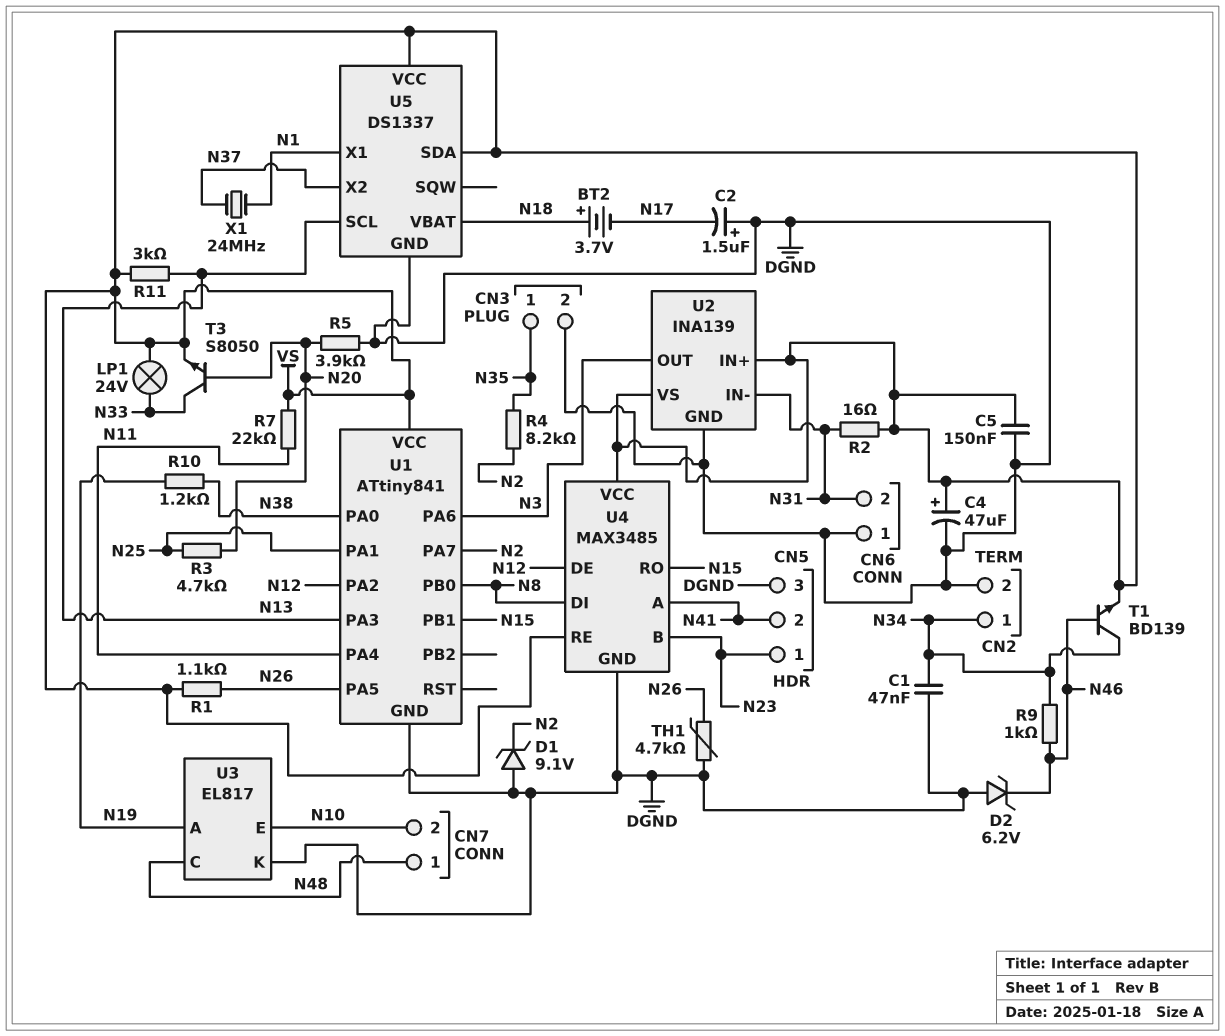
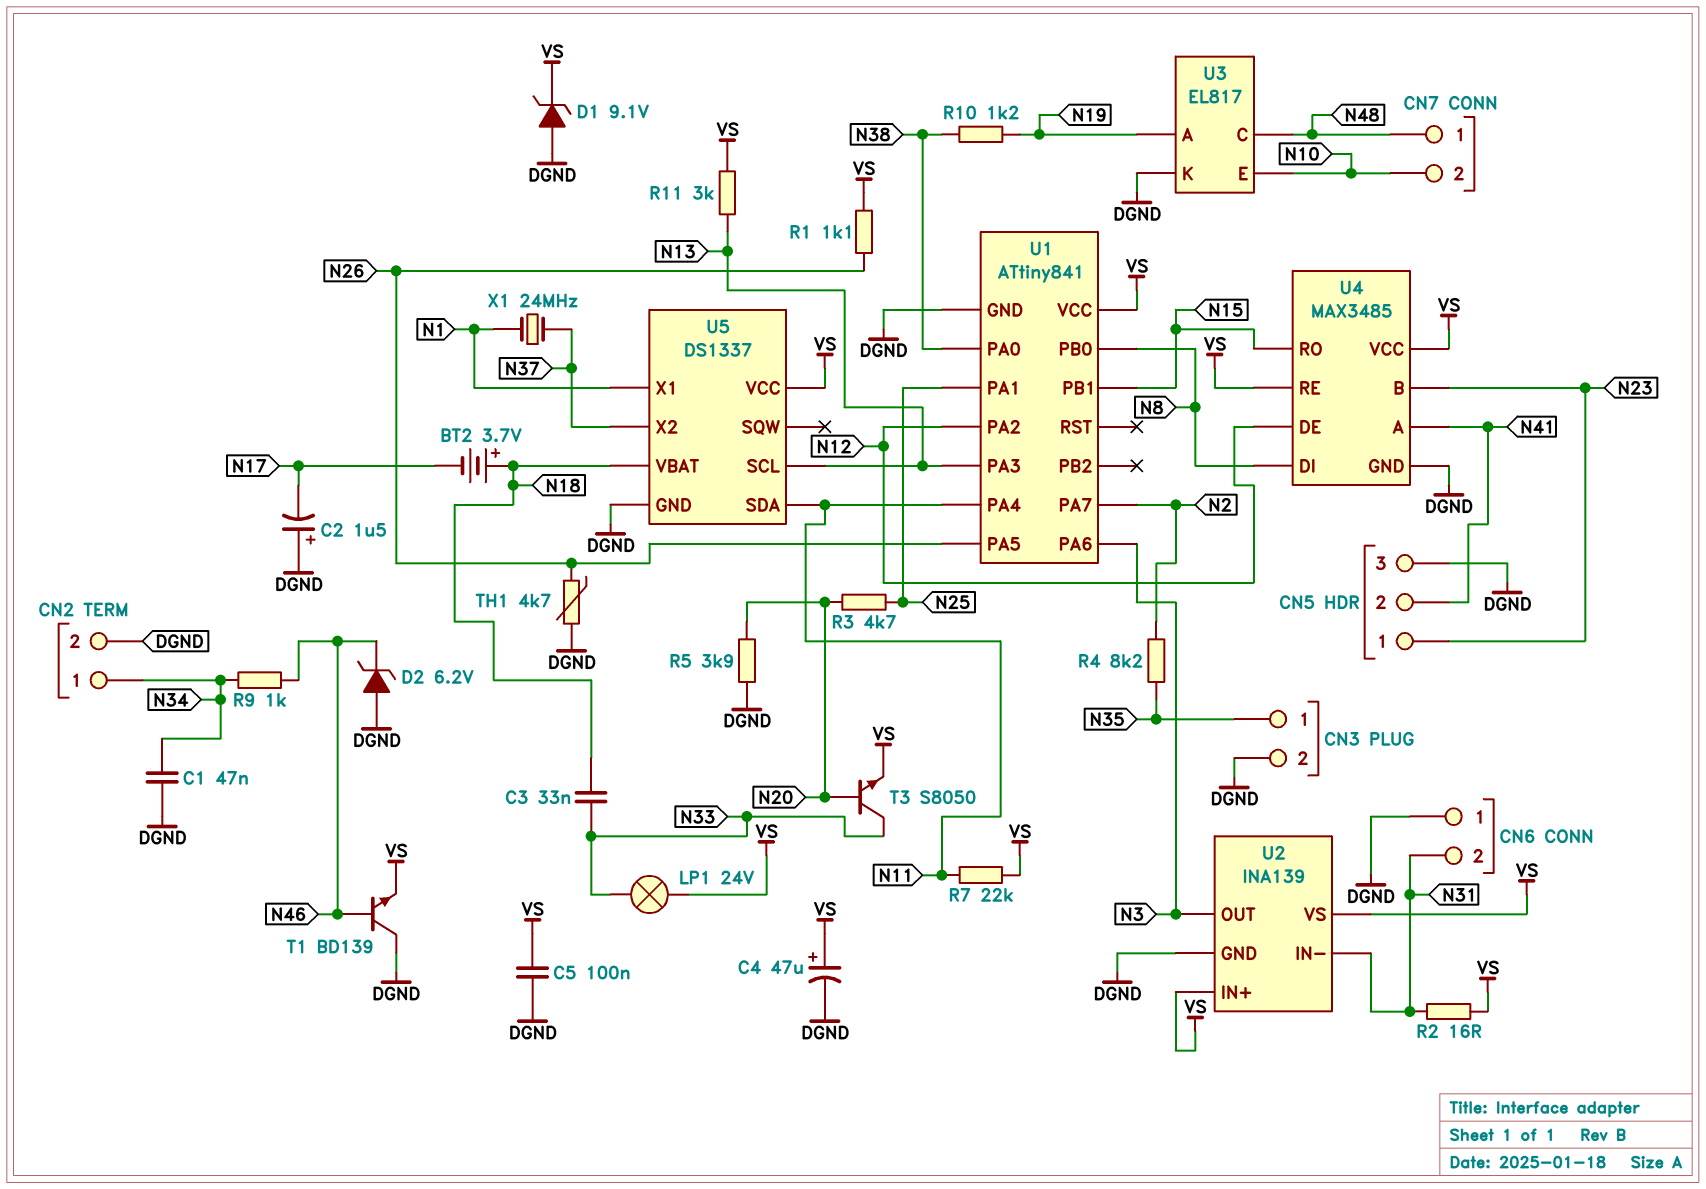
C3: none -> 33nF (N18, N33)
C5: 150nF (DGND, VS) -> 100nF (DGND, VS)
D1: zener 9.1V (A DGND, K N2) -> zener 9.1V (A DGND, K VS)
T1: NPN BD139 (B N46, C N34, E VS) -> NPN BD139 (B N46, C DGND, E VS)
U5 pin SDA: VS -> N11

